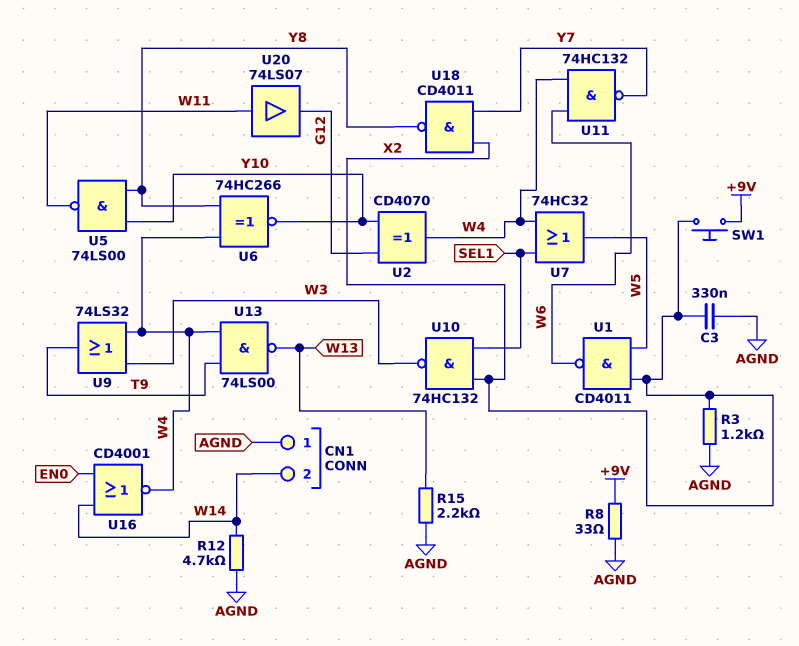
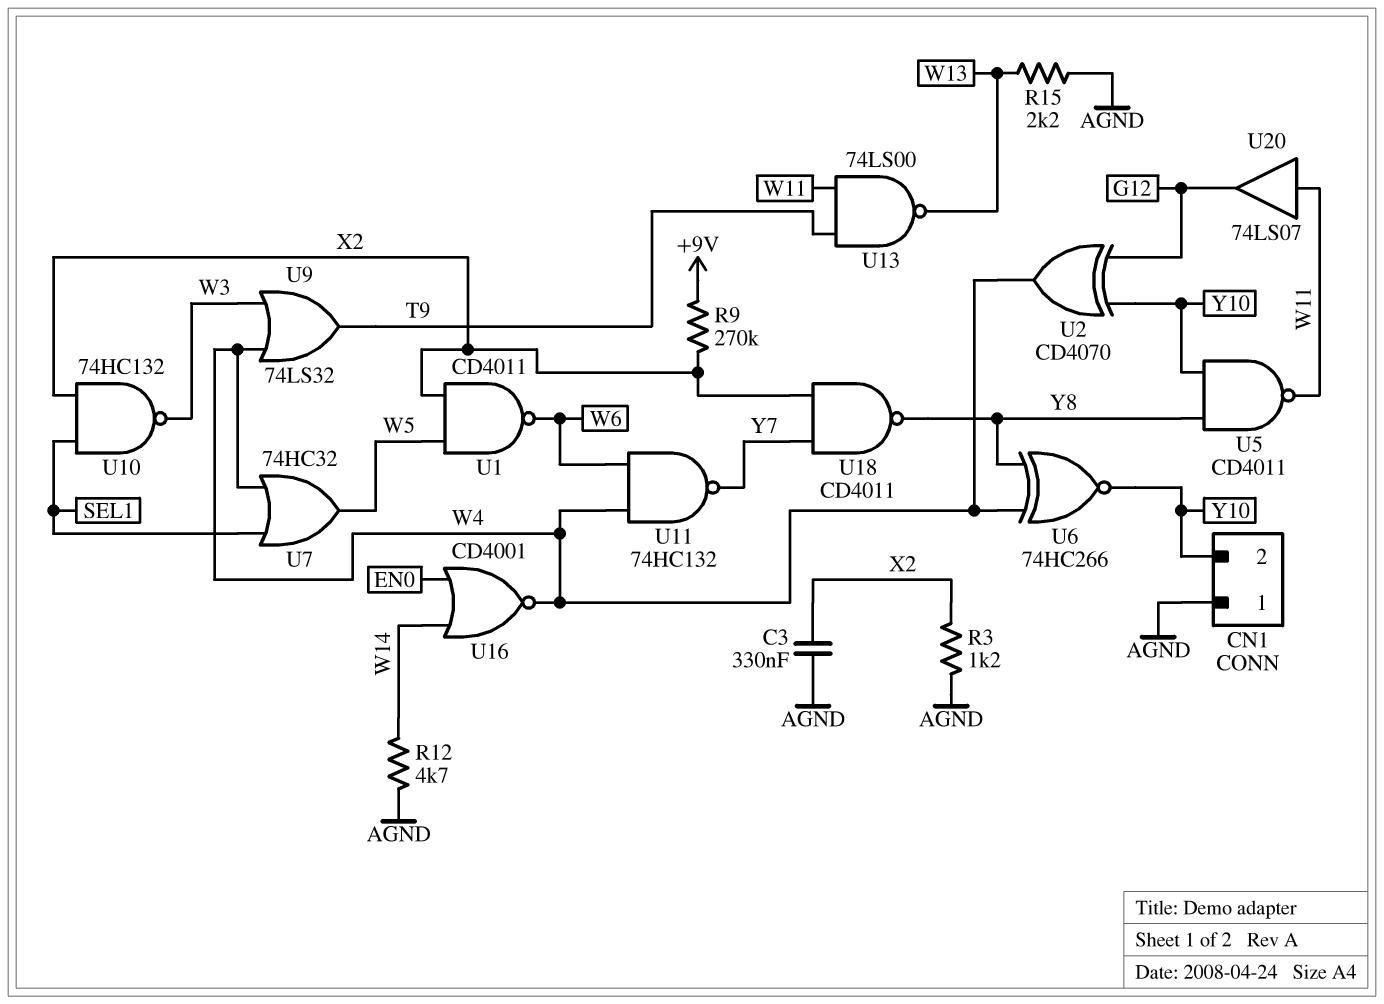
CN1 pin 2: W14 -> Y10
R8: 33 (+9V, AGND) -> none
R9: none -> 270k (+9V, X2)
SW1: button (+9V, X2) -> none
U5: NAND 74LS00 (in Y8, in Y10, out W11) -> NAND CD4011 (in Y8, in Y10, out W11)
U13: NAND 74LS00 (in T9, in W4, out W13) -> NAND 74LS00 (in T9, in W11, out W13)

